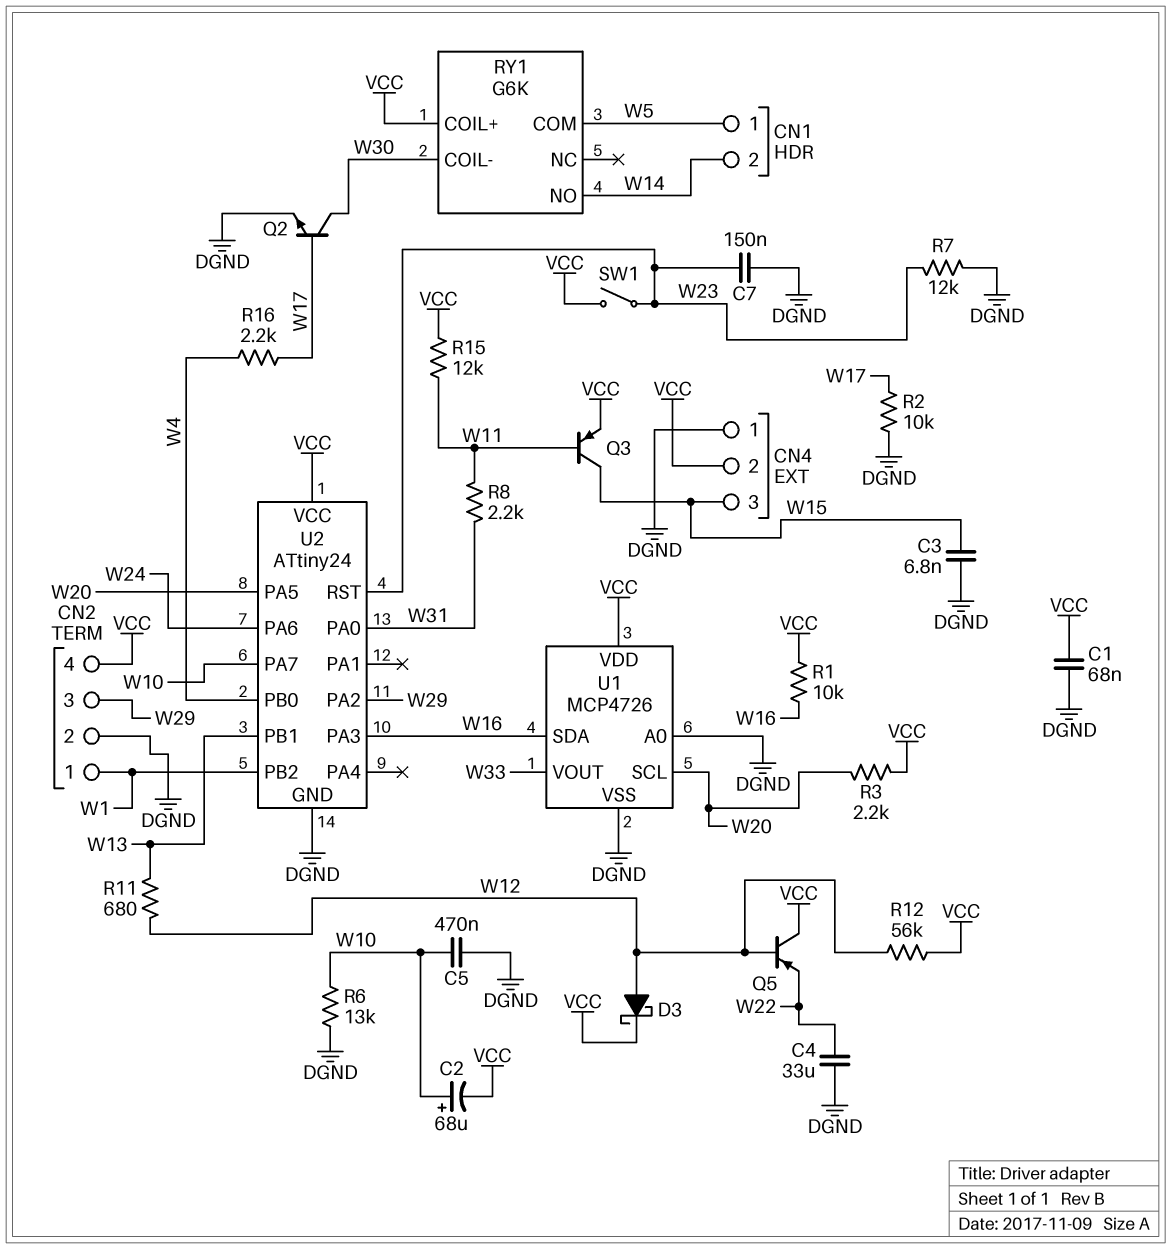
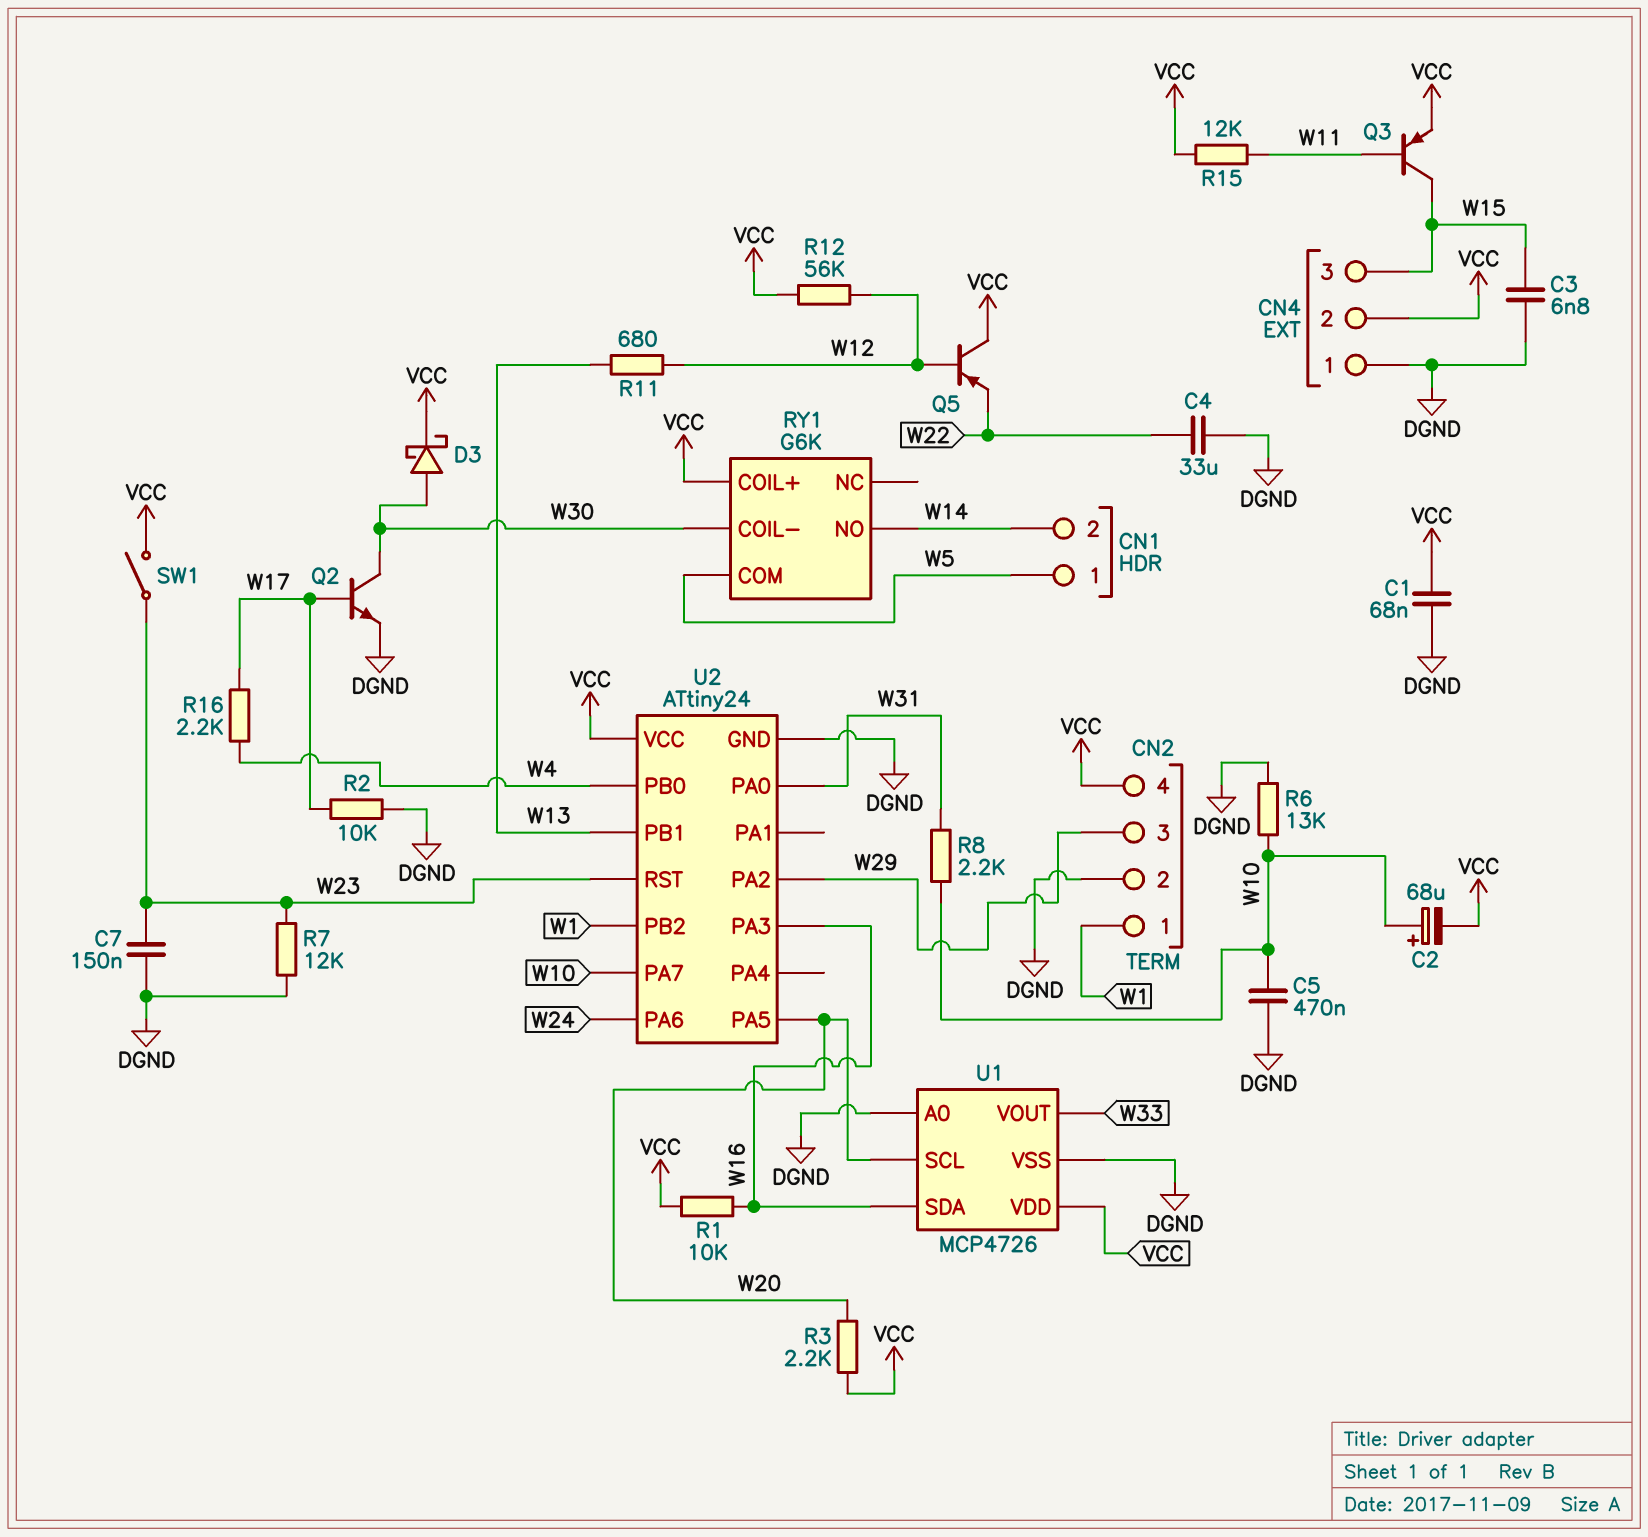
D3: schottky (A W12, K VCC) -> schottky (A W30, K VCC)
R8: 2.2k (W11, W31) -> 2.2k (W10, W31)

